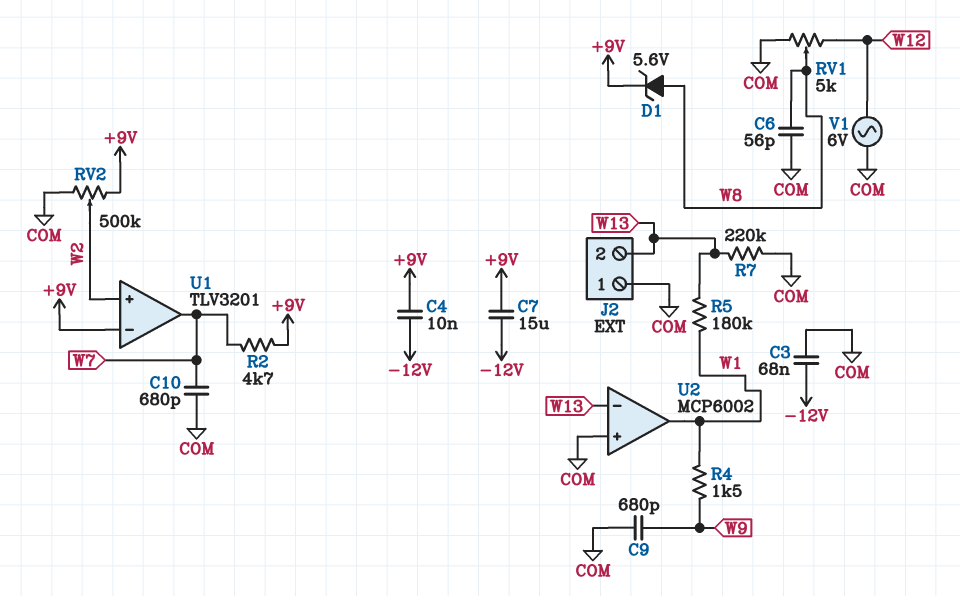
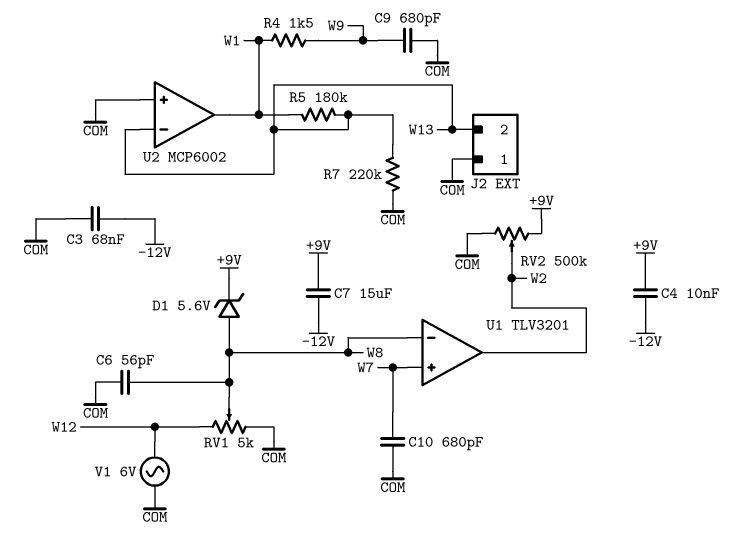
R2: 4.7k (+9V, W7) -> none
U1 pin in+: W2 -> W7
U1 pin in-: +9V -> W8
U1 pin out: W7 -> W2

